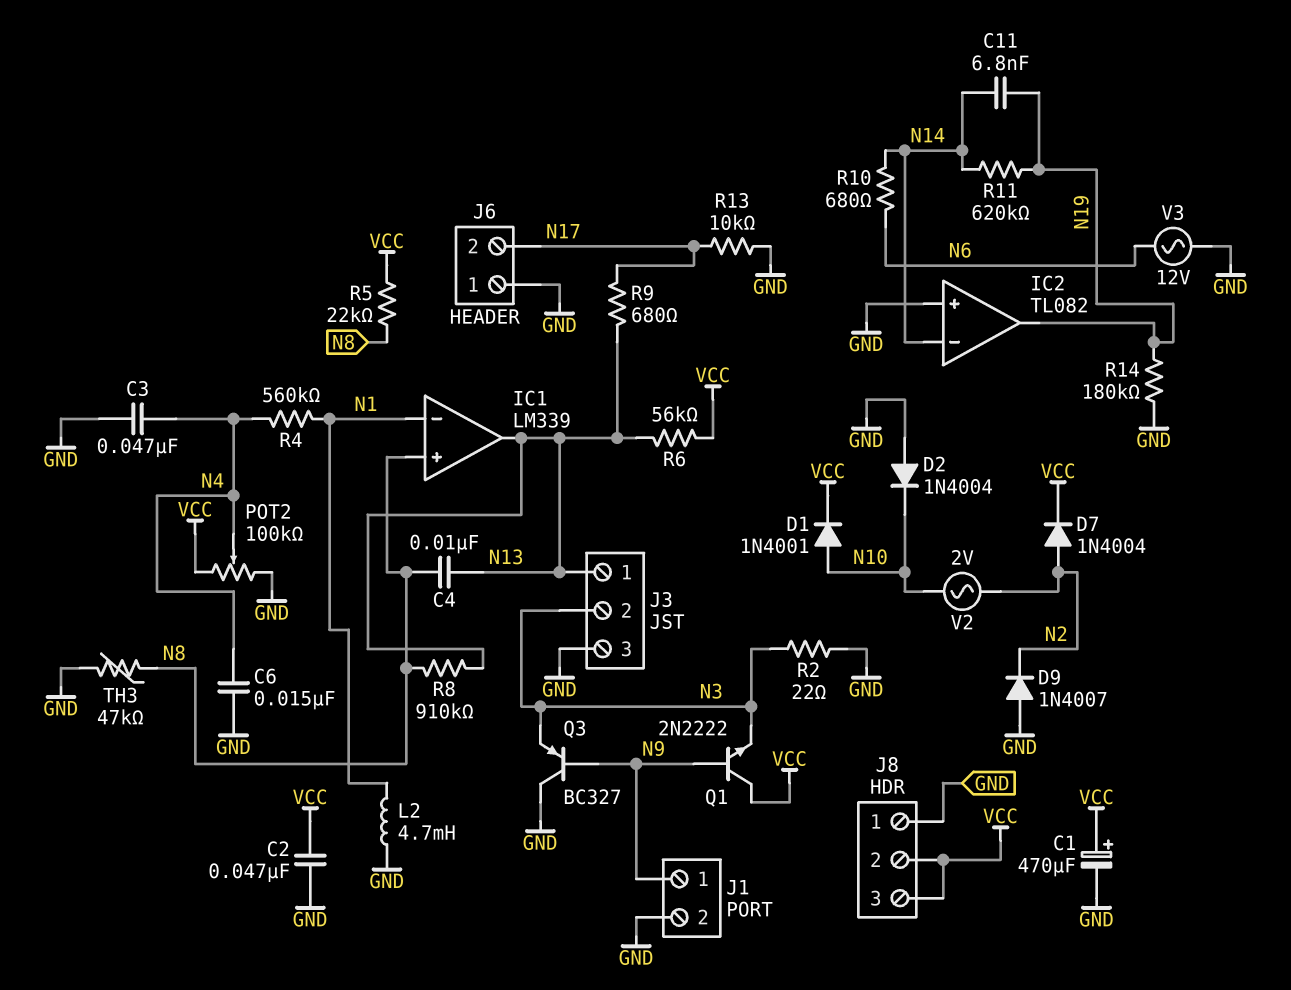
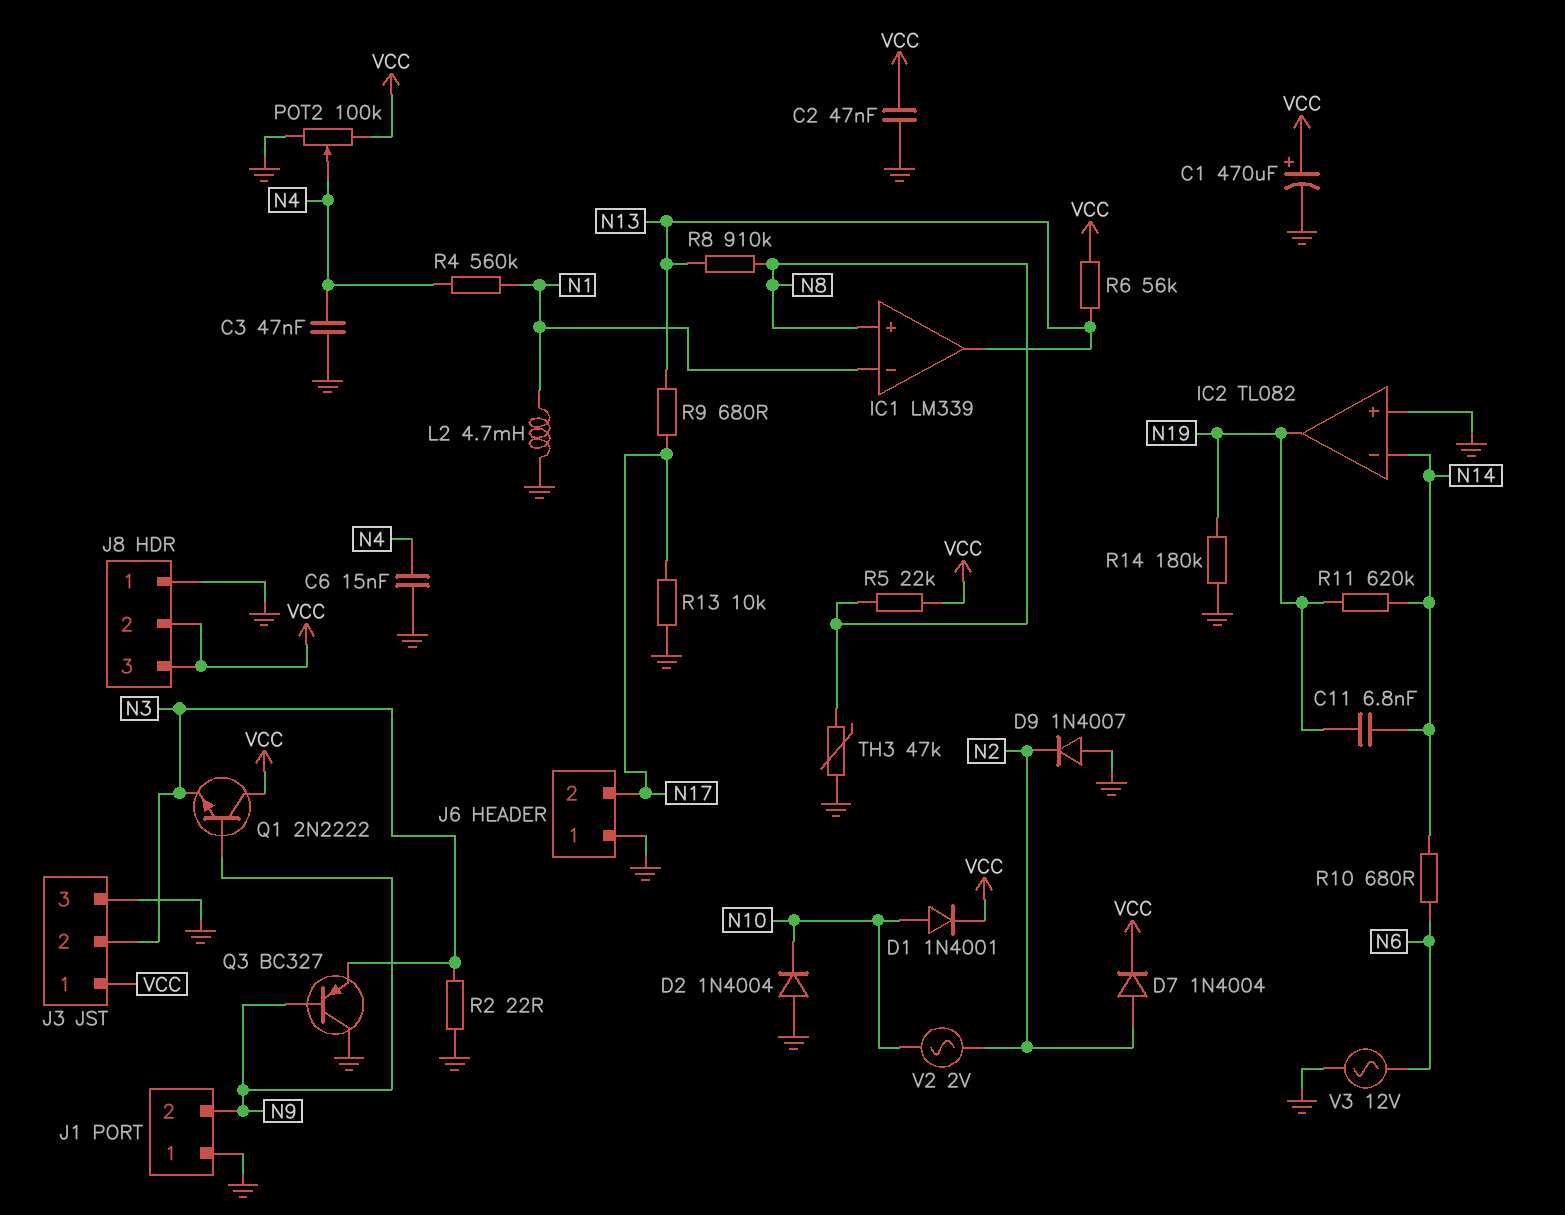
C4: 10nF (N8, N13) -> none
J1 pin 1: N9 -> GND
J1 pin 2: GND -> N9
J3 pin 1: N13 -> VCC

